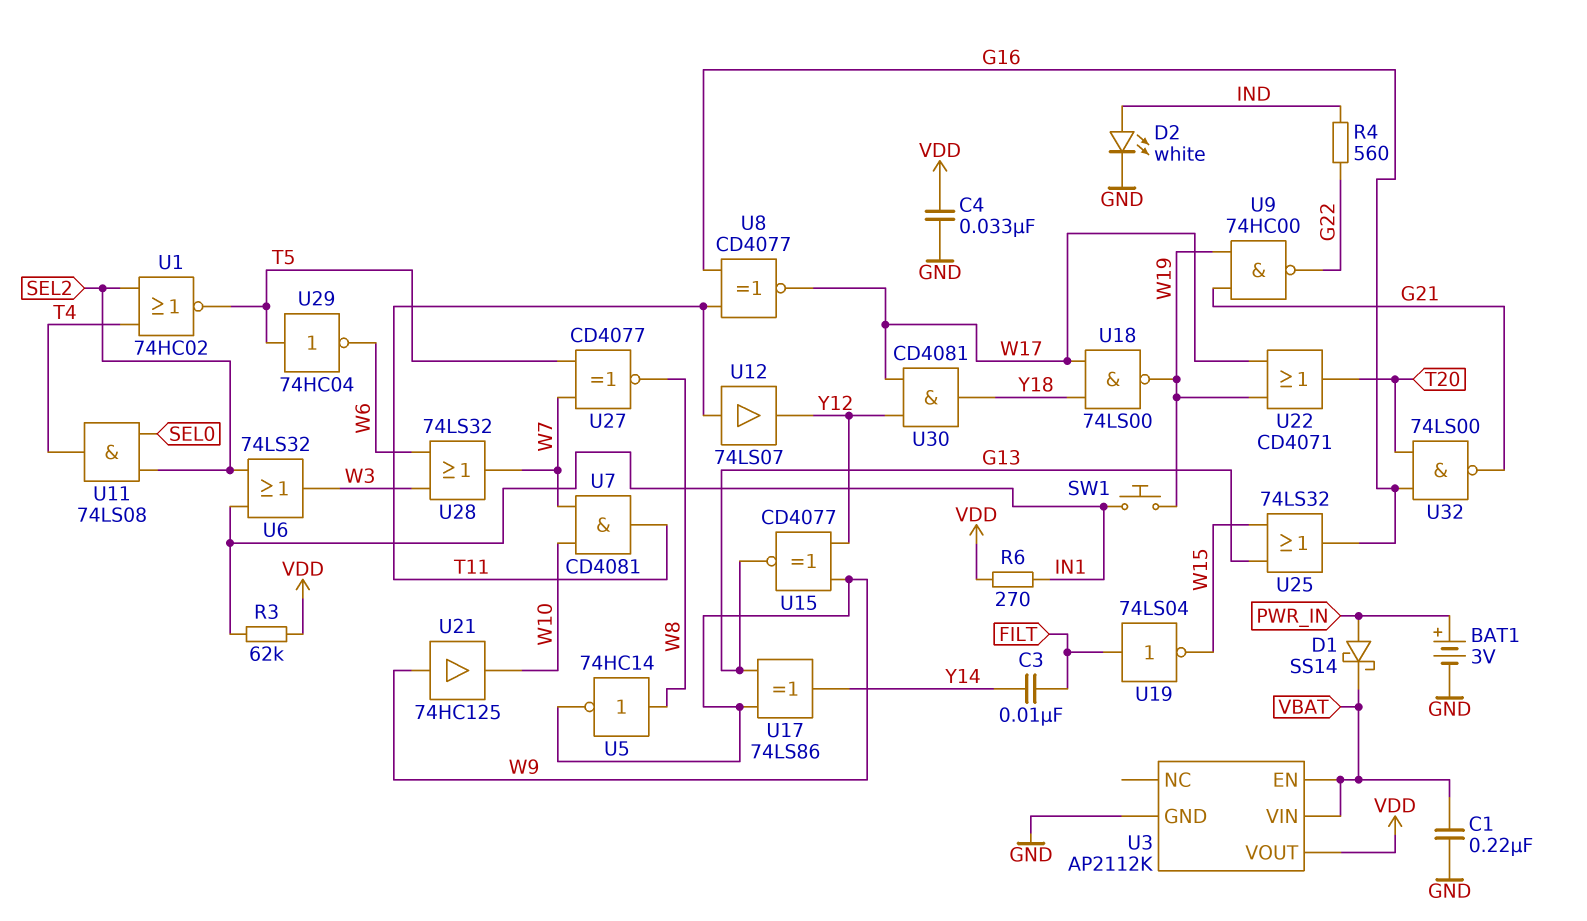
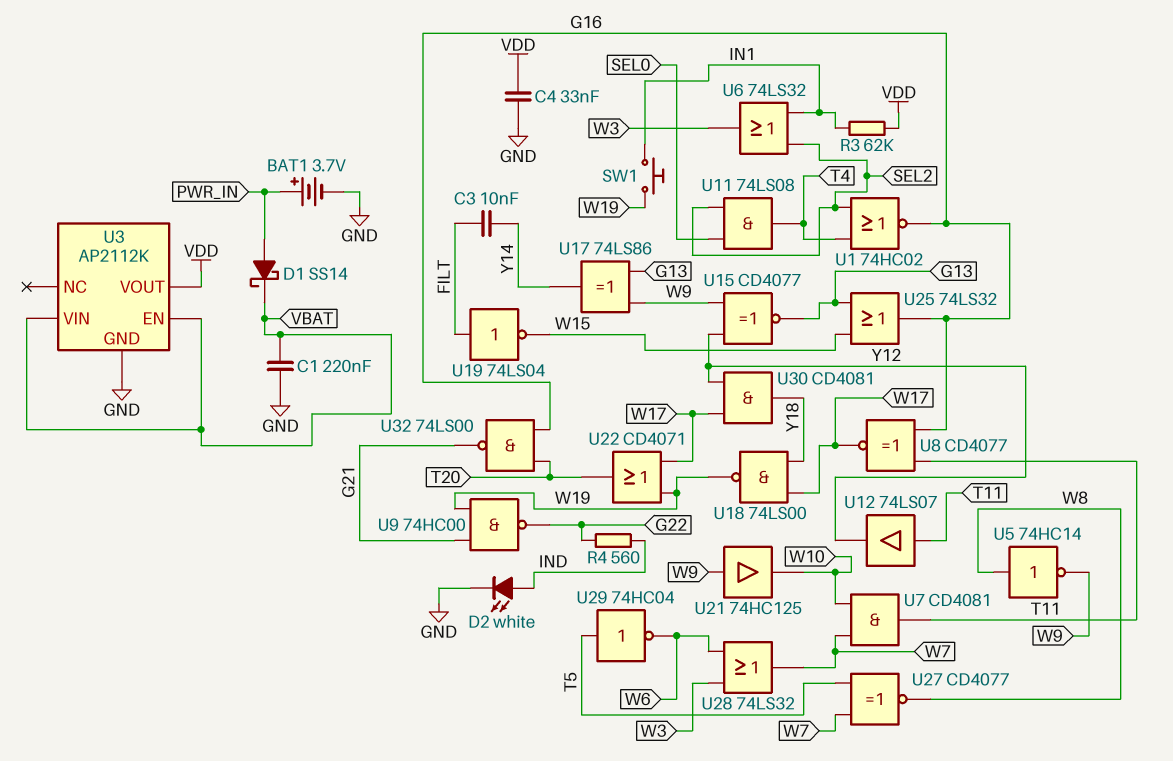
BAT1: 3V (plus PWR_IN, minus GND) -> 3.7V (plus PWR_IN, minus GND)
R6: 270 (IN1, VDD) -> none
U1: NOR 74HC02 (in SEL2, in T4, out T5) -> NOR 74HC02 (in SEL2, in T4, out G16)

